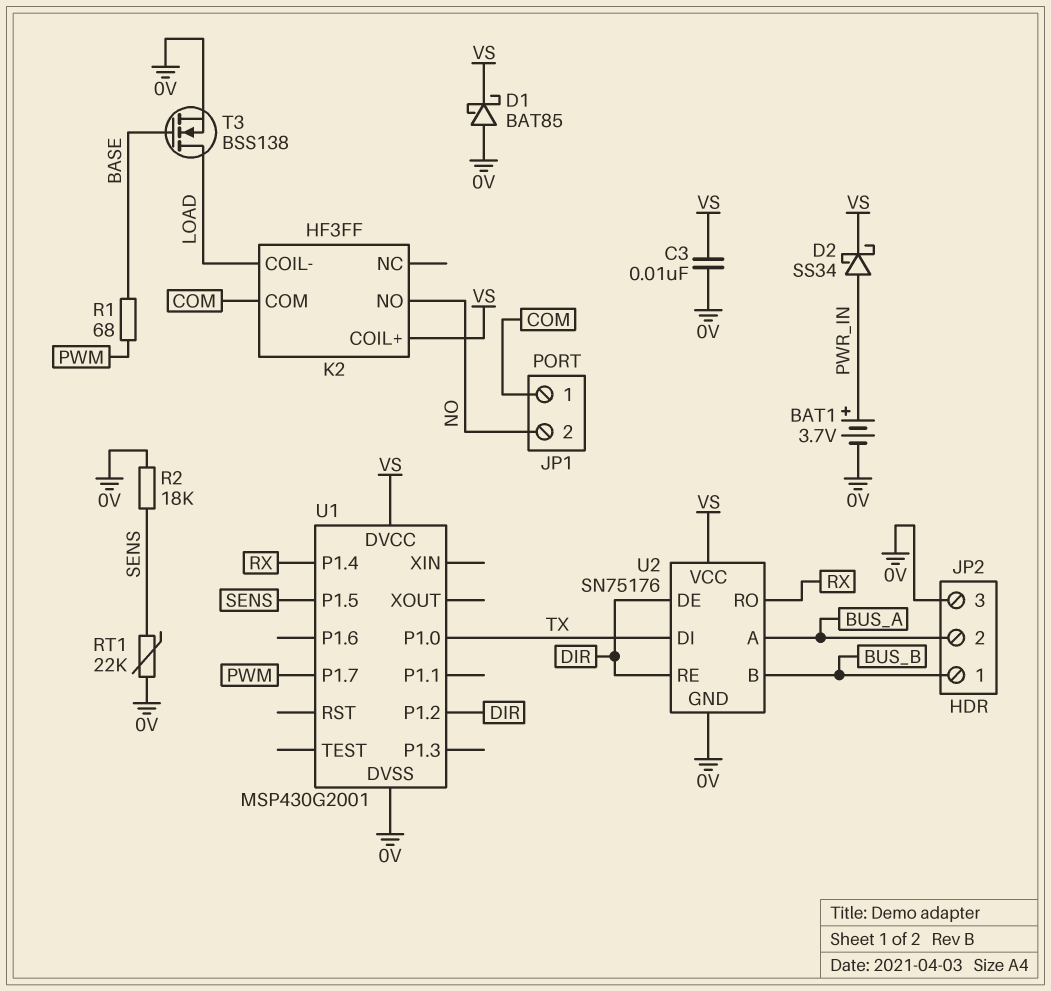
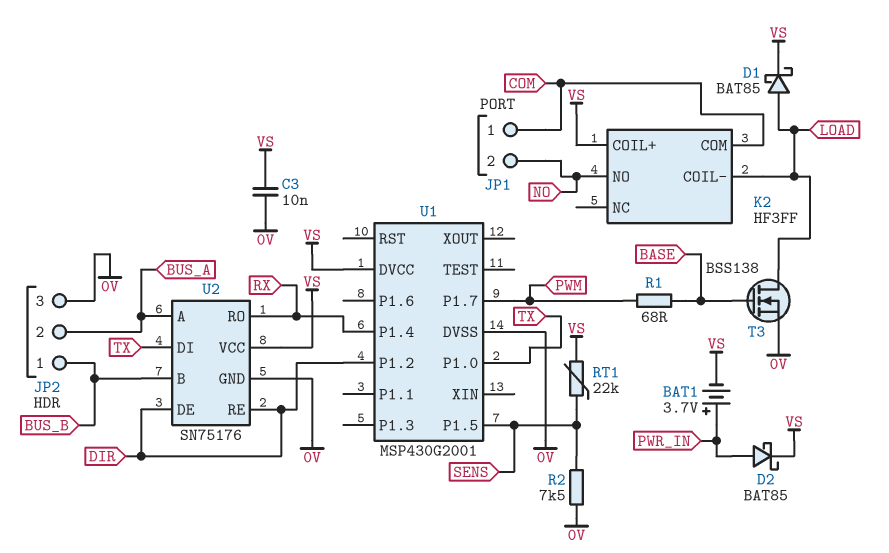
BAT1: 3.7V (plus PWR_IN, minus 0V) -> 3.7V (plus PWR_IN, minus VS)
D1: schottky BAT85 (A 0V, K VS) -> schottky BAT85 (A LOAD, K VS)
D2: schottky SS34 (A PWR_IN, K VS) -> schottky BAT85 (A PWR_IN, K VS)
R2: 18k (0V, SENS) -> 7.5k (0V, SENS)
RT1: 22k (0V, SENS) -> 22k (SENS, VS)

